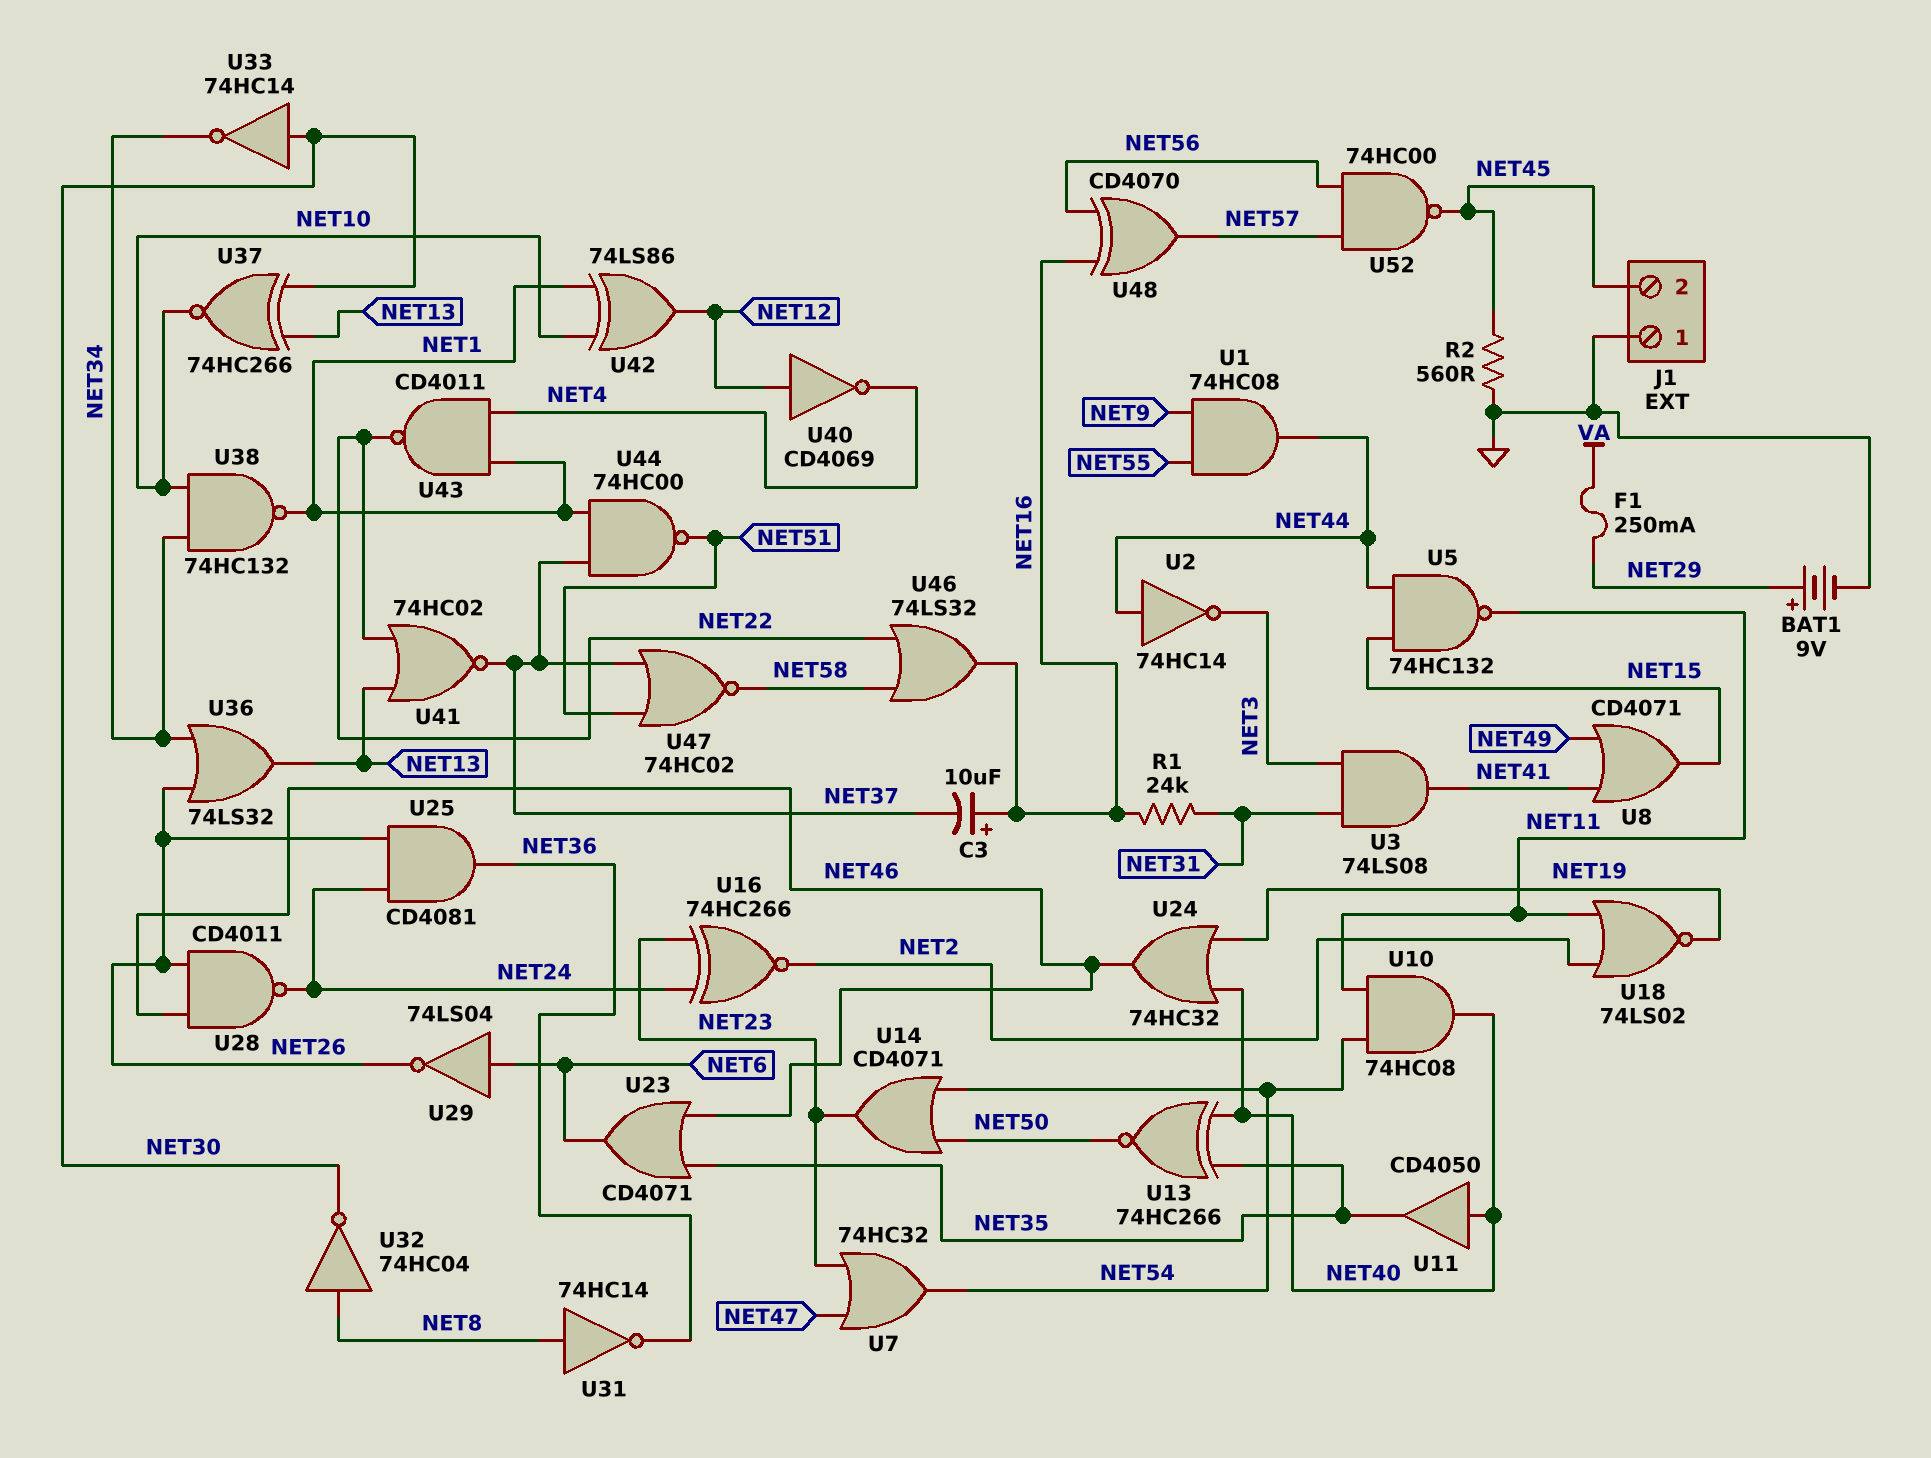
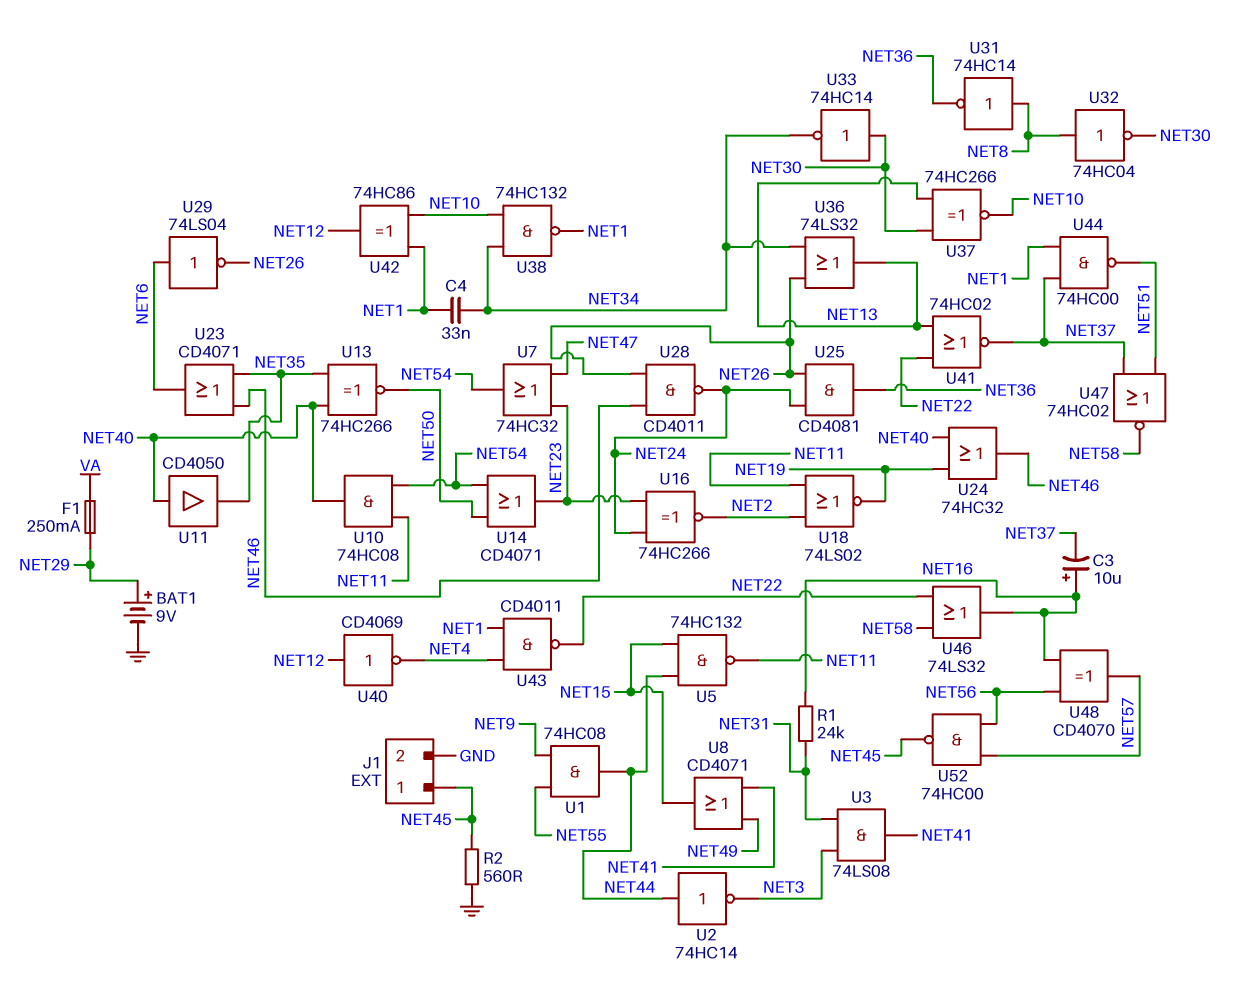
C4: none -> 33nF (NET1, NET34)
J1 pin 1: GND -> NET45
J1 pin 2: NET45 -> GND
U42: XOR 74LS86 (in NET1, in NET10, out NET12) -> XOR 74HC86 (in NET1, in NET10, out NET12)

